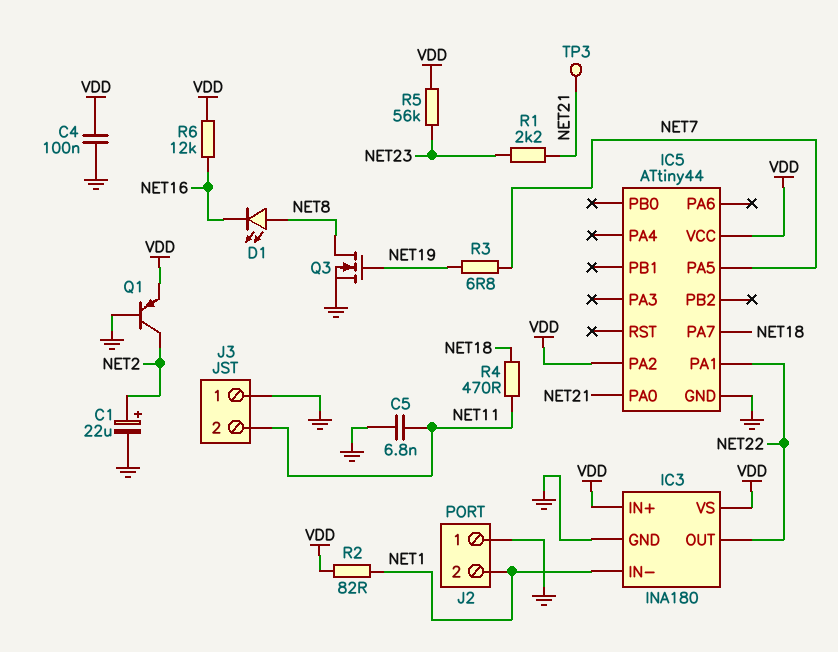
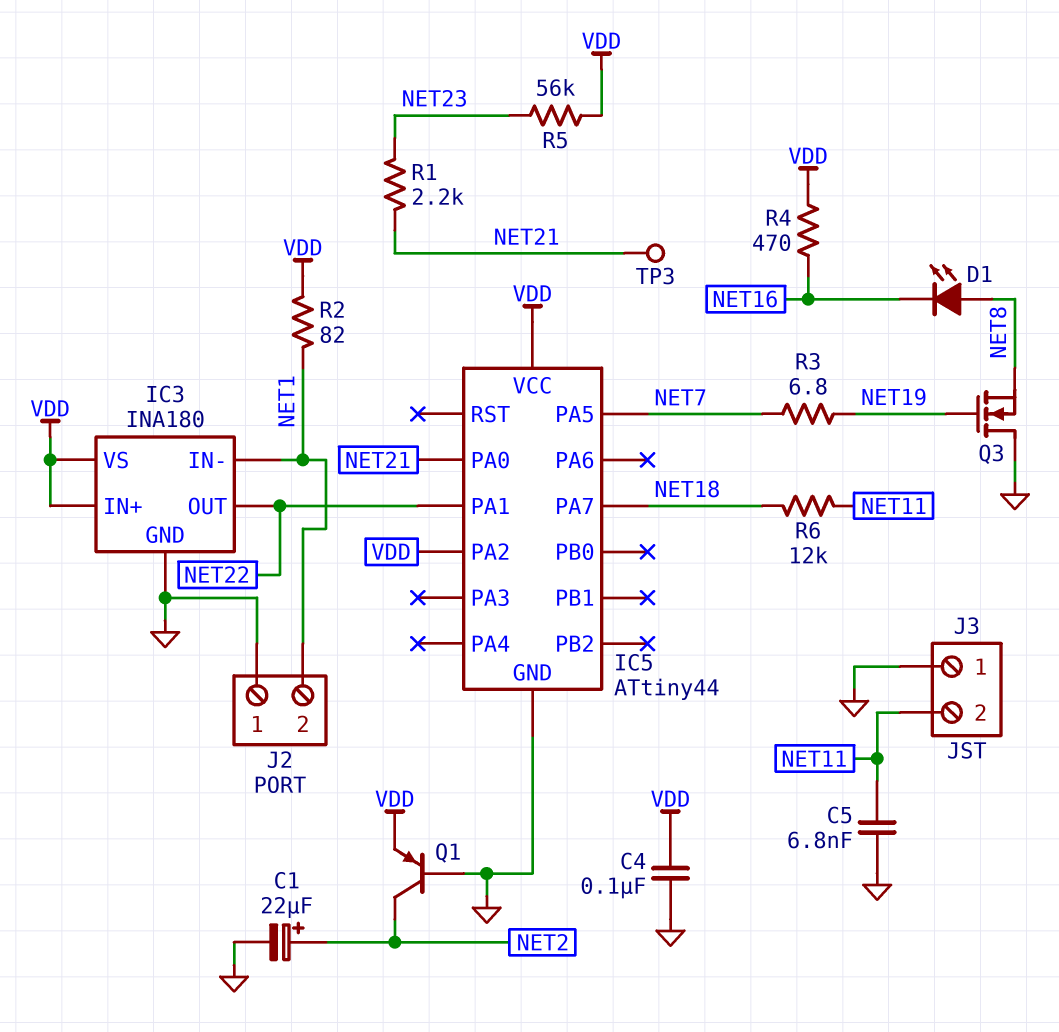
Q3: NMOS (G NET19, D NET8, S GND) -> NMOS (G NET19, D GND, S NET8)
R4: 470 (NET11, NET18) -> 470 (NET16, VDD)
R6: 12k (NET16, VDD) -> 12k (NET11, NET18)

